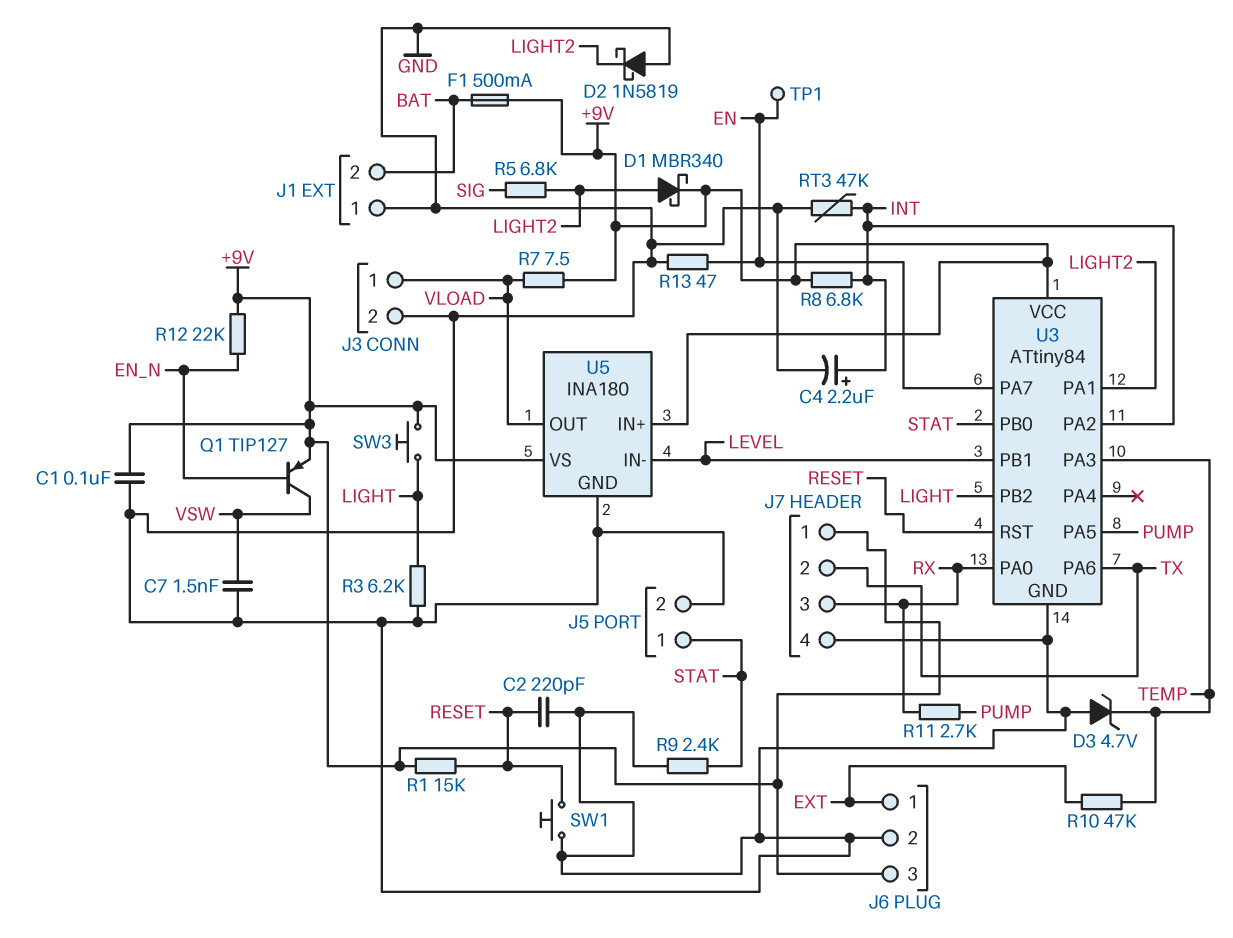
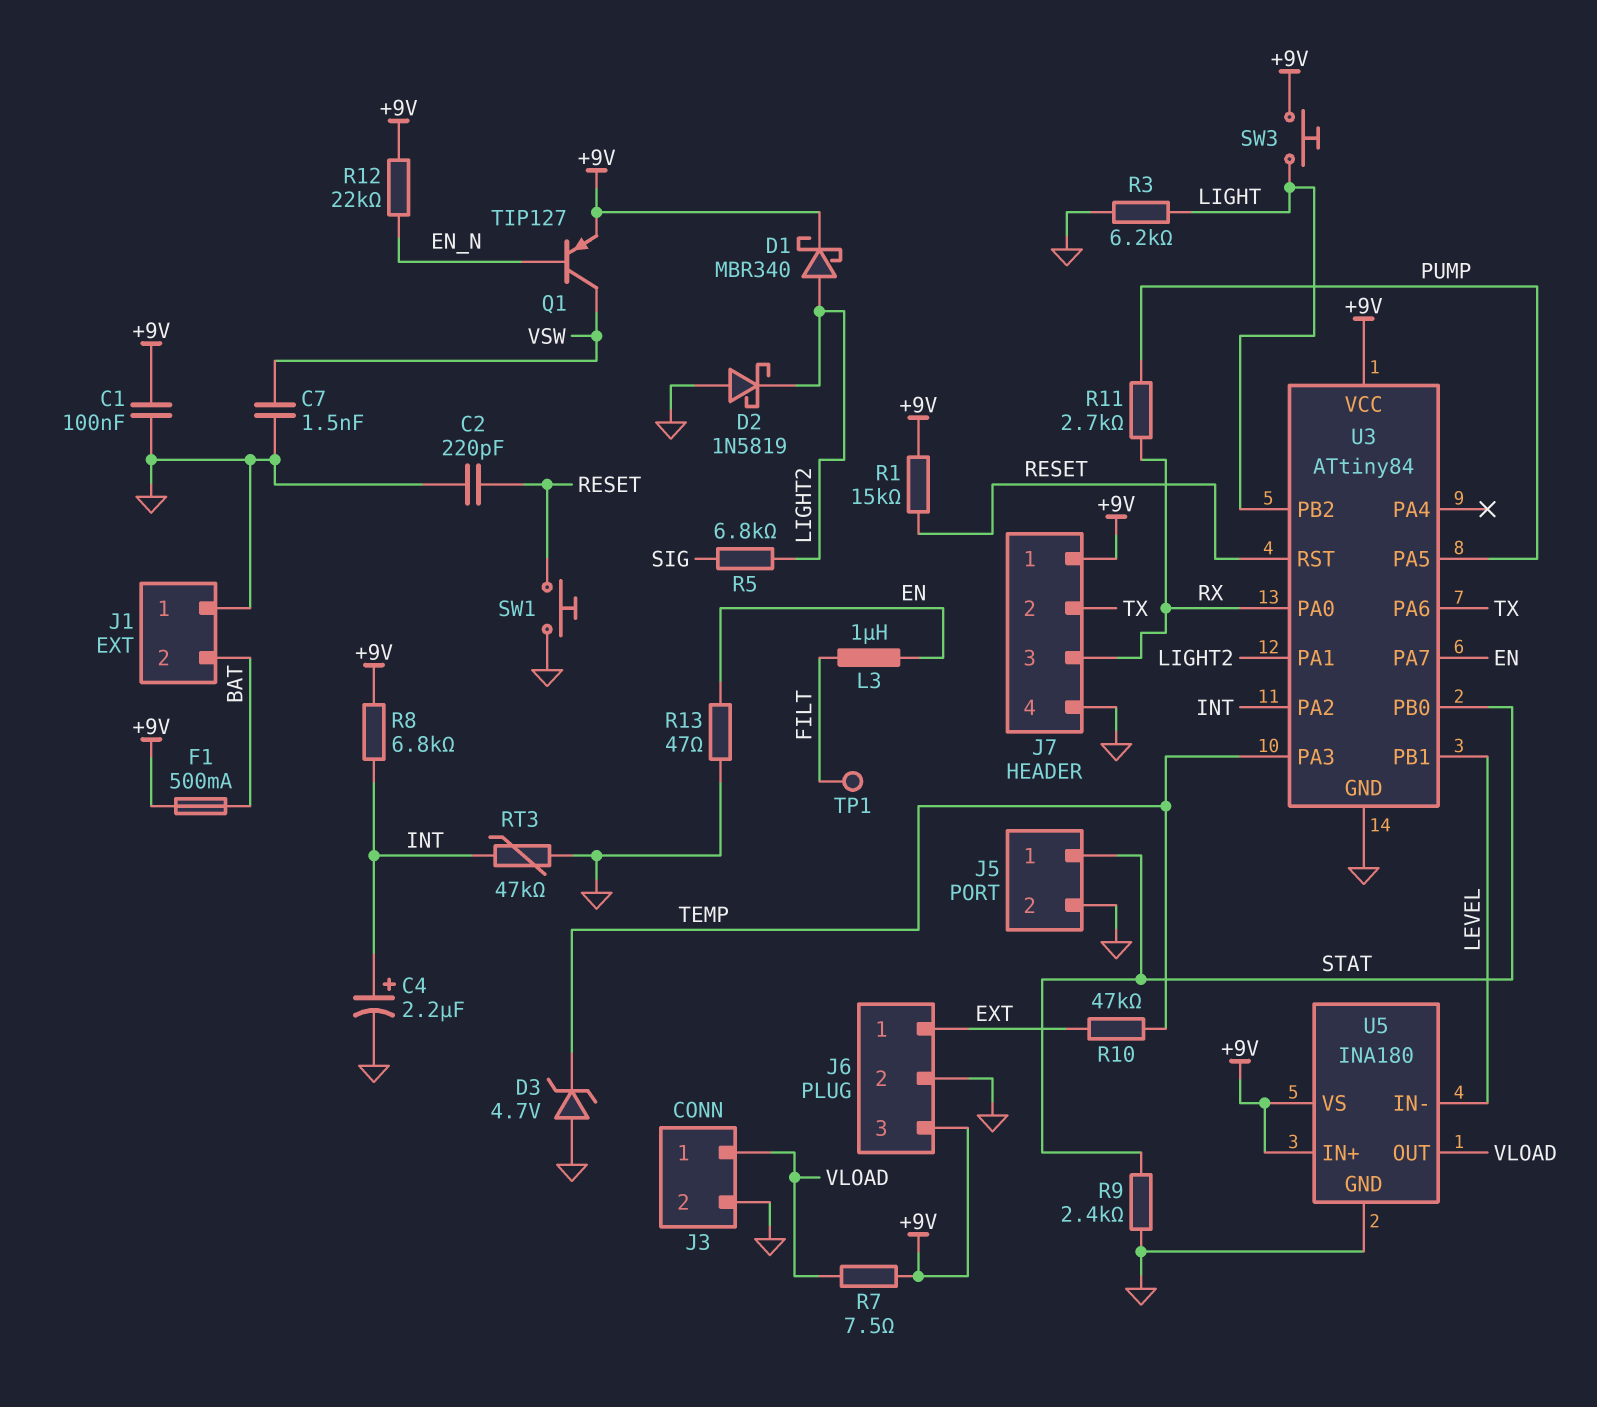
L3: none -> 1uH (EN, FILT)
TP1: test point (EN) -> test point (FILT)

